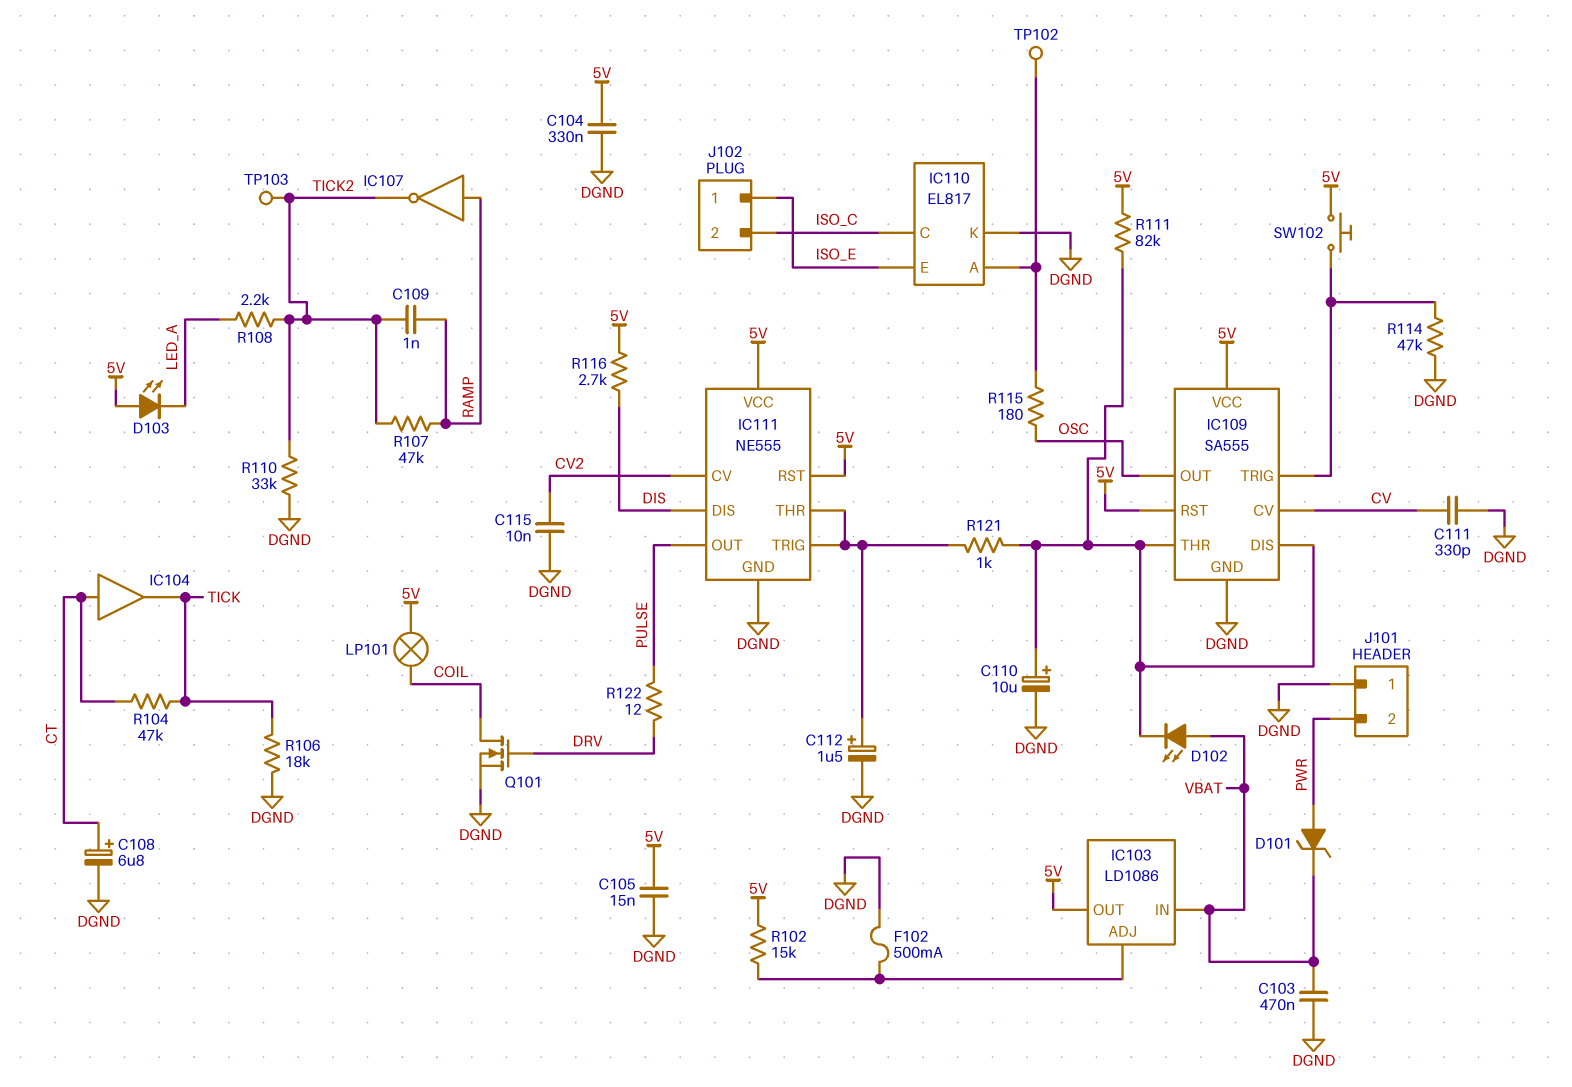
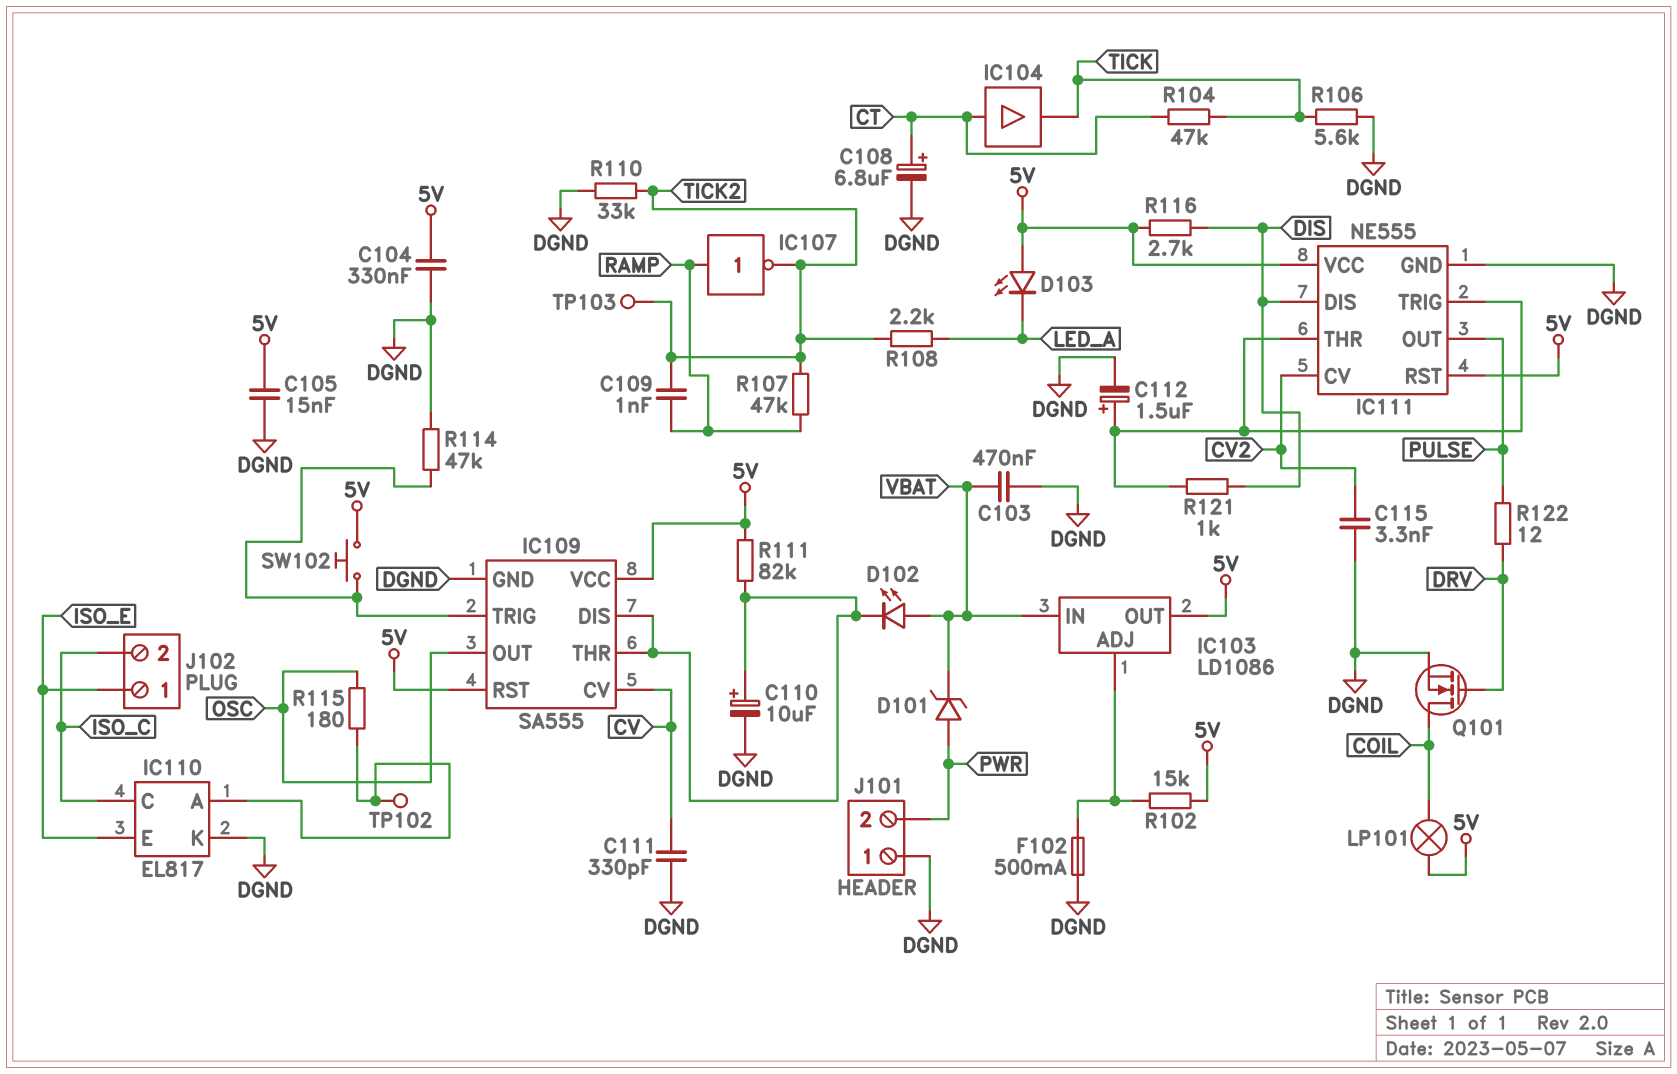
C115: 10nF (CV2, DGND) -> 3.3nF (CV2, DGND)
R106: 18k (DGND, TICK) -> 5.6k (DGND, TICK)
R121: 1k (IC109/DIS, IC111/THR) -> 1k (DIS, IC111/THR)

